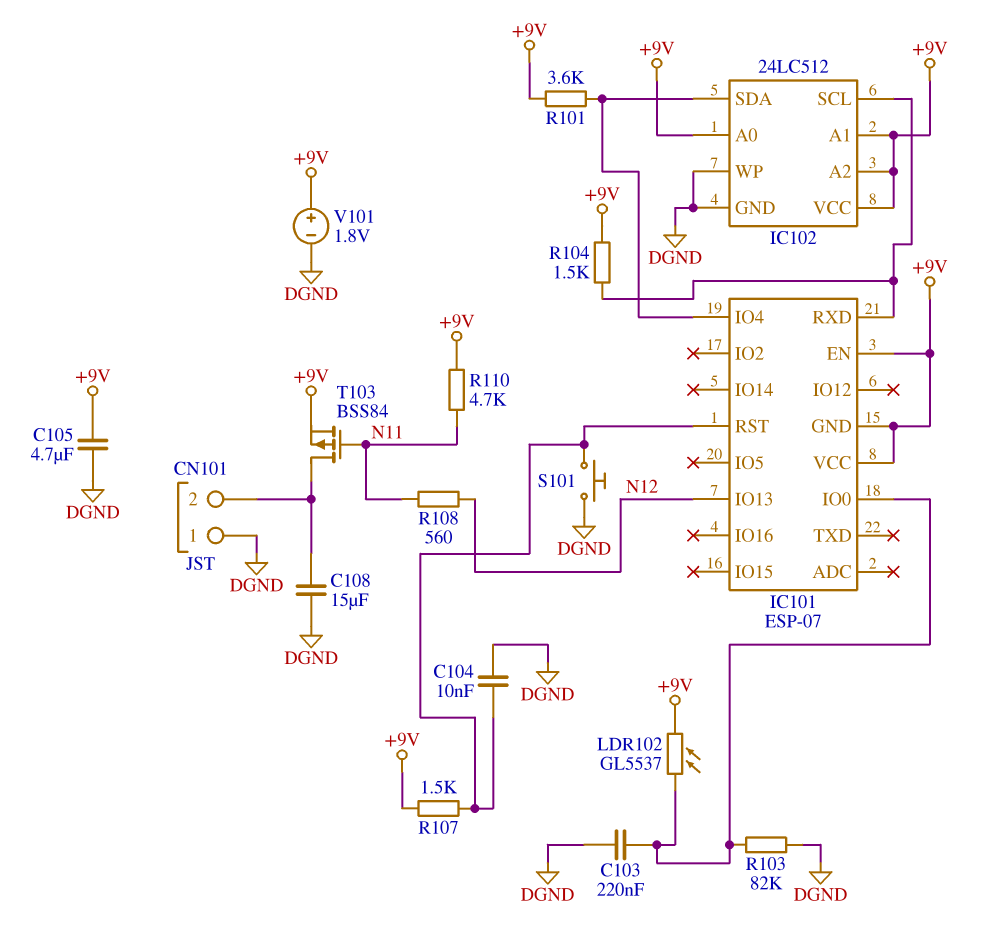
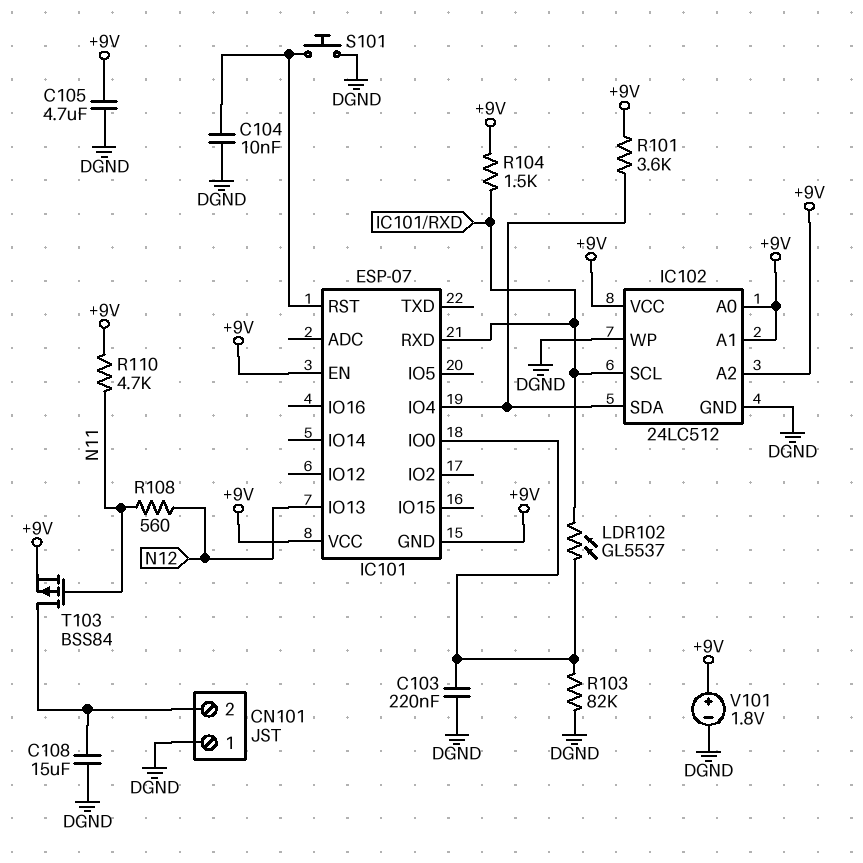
LDR102: GL5537 (+9V, IC101/IO0) -> GL5537 (IC101/IO0, IC101/RXD)
R107: 1.5k (+9V, IC101/RST) -> none

